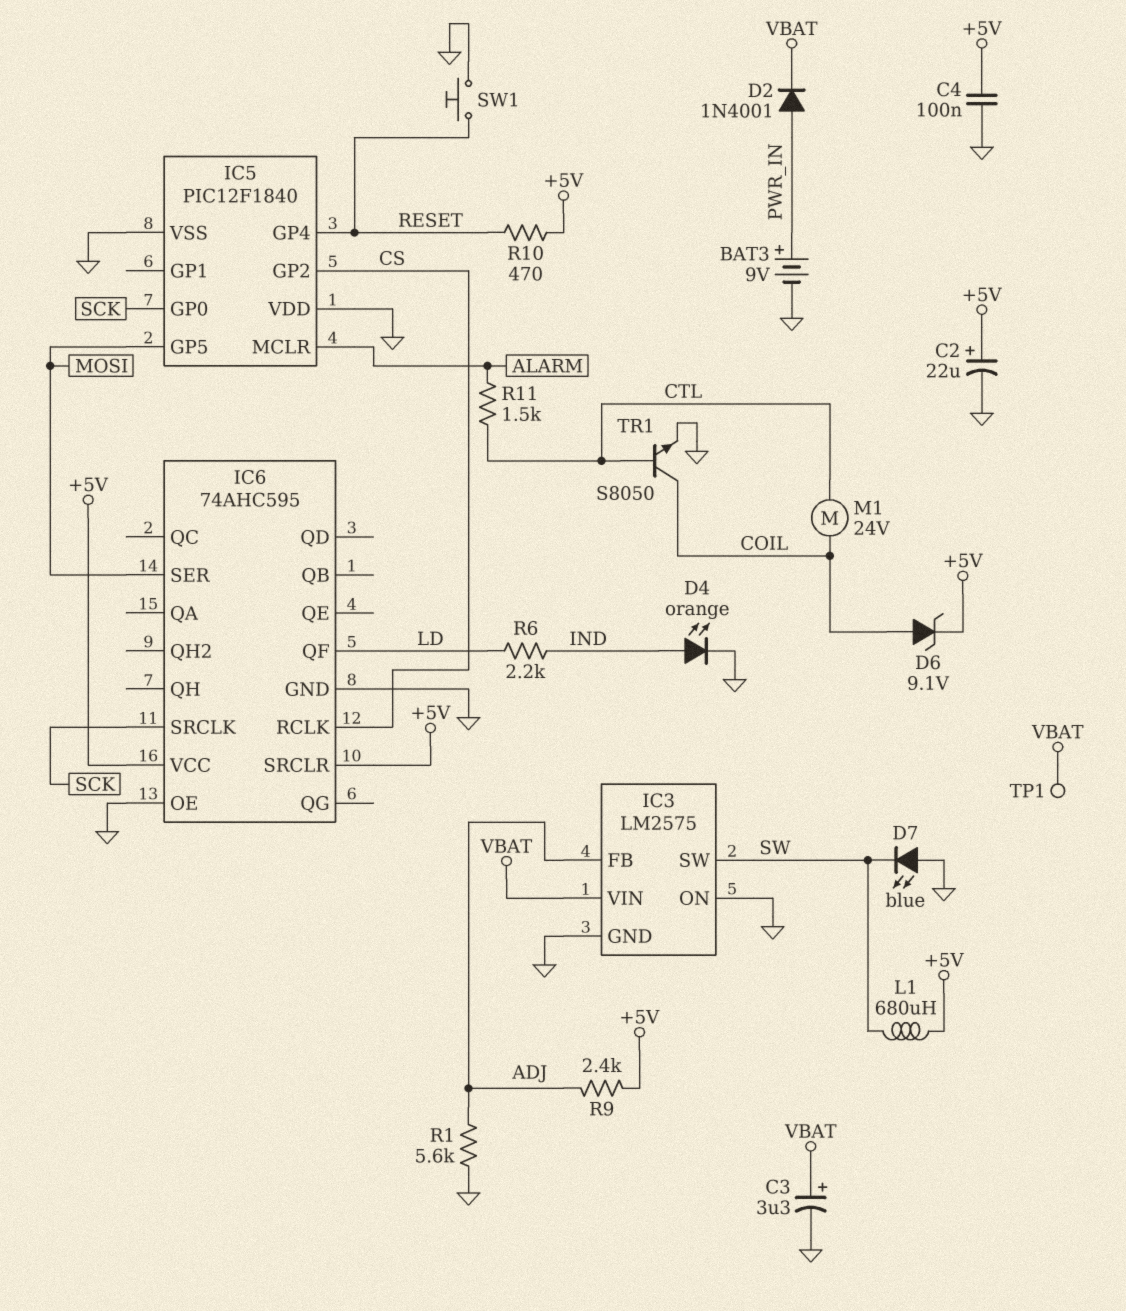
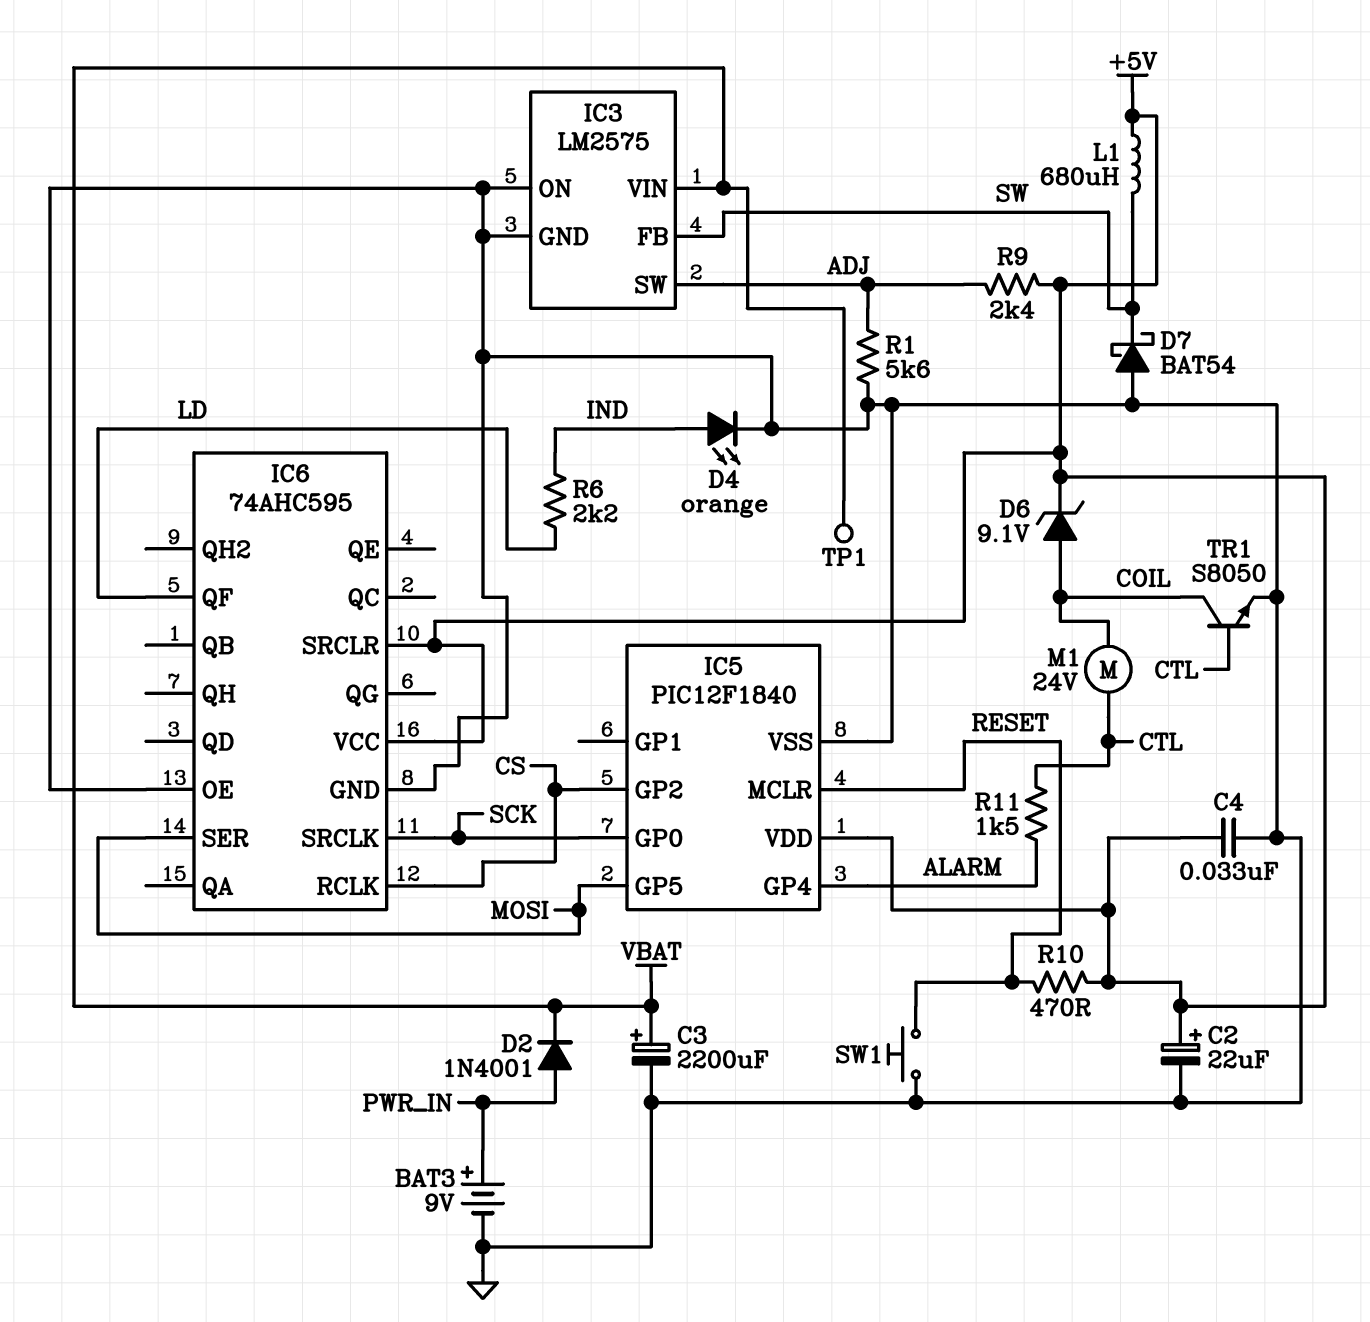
C3: 3.3uF (plus VBAT, minus GND) -> 2200uF (plus VBAT, minus GND)
C4: 100nF (+5V, GND) -> 33nF (+5V, GND)
D7: LED blue (A GND, K SW) -> schottky BAT54 (A GND, K SW)
IC3 pin FB: ADJ -> SW
IC3 pin SW: SW -> ADJ
IC5 pin GP4: RESET -> ALARM
IC5 pin MCLR: ALARM -> RESET
IC5 pin VDD: GND -> +5V

